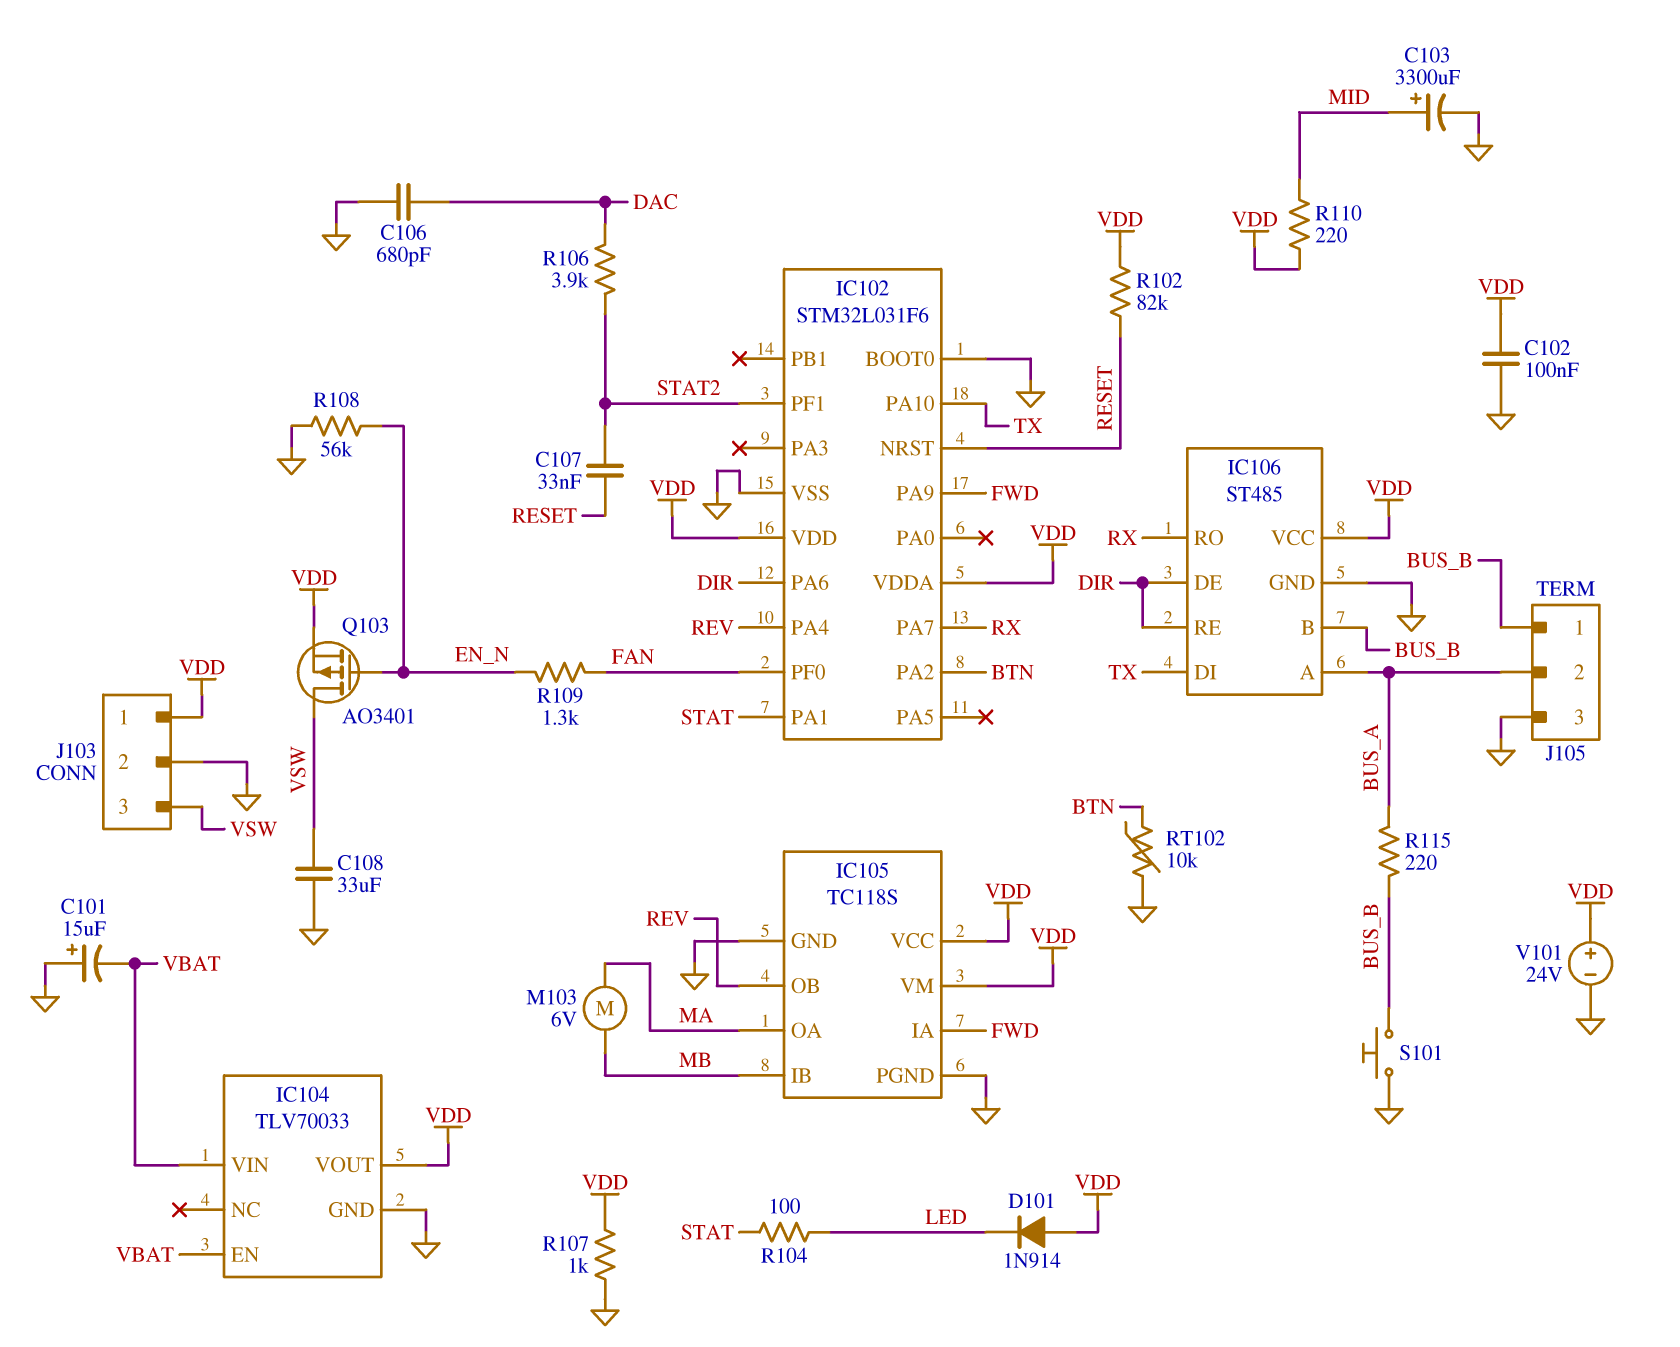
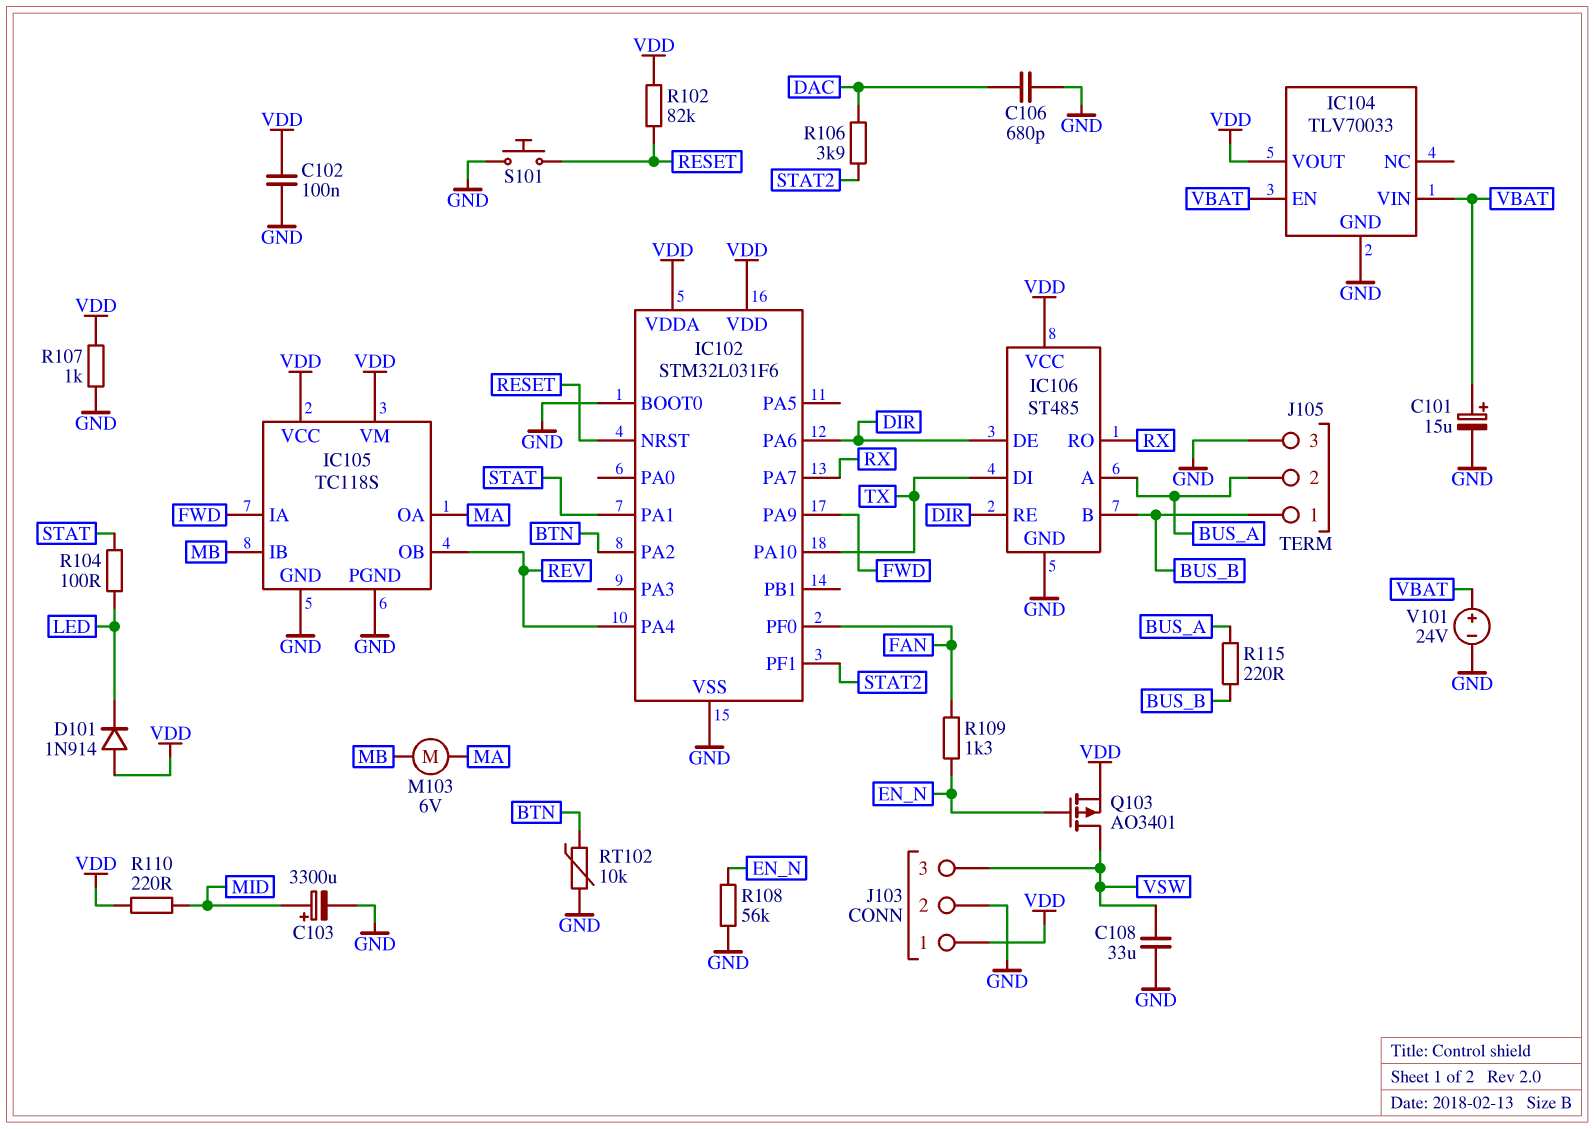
C101: 15uF (plus GND, minus VBAT) -> 15uF (plus VBAT, minus GND)
C107: 33nF (RESET, STAT2) -> none
S101: button (BUS_B, GND) -> button (GND, RESET)
V101: 24V (plus VDD, minus GND) -> 24V (plus VBAT, minus GND)

